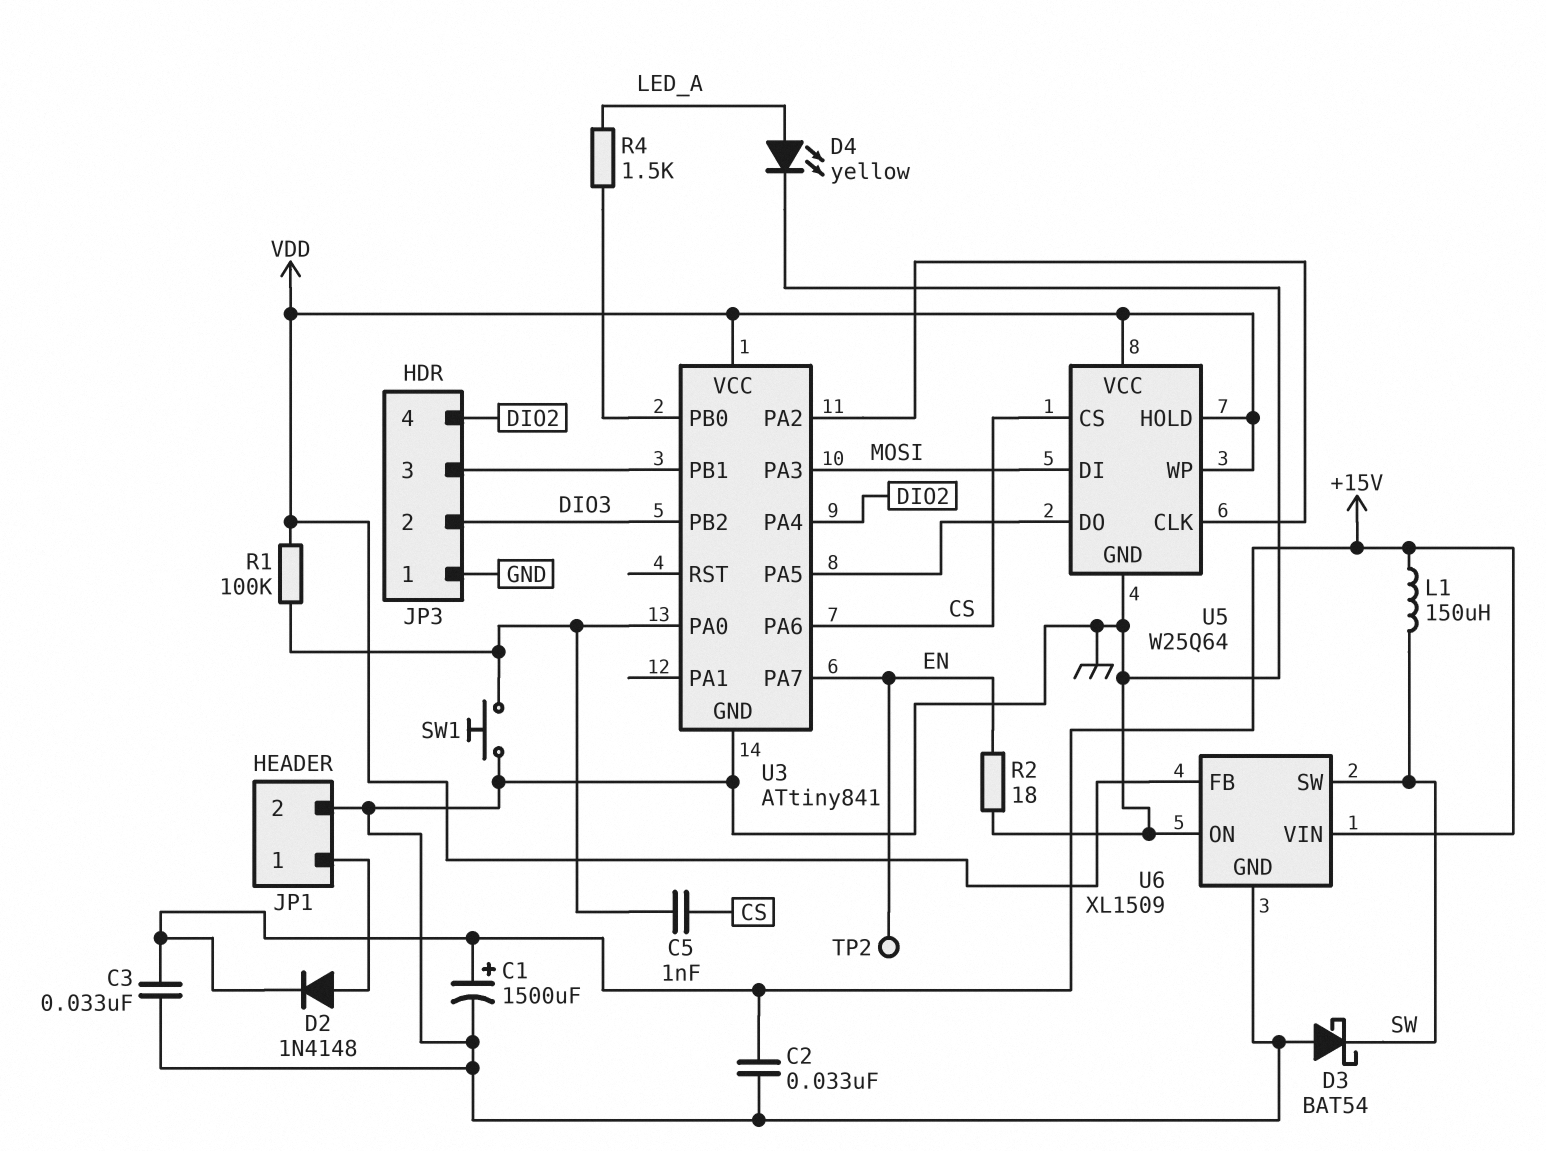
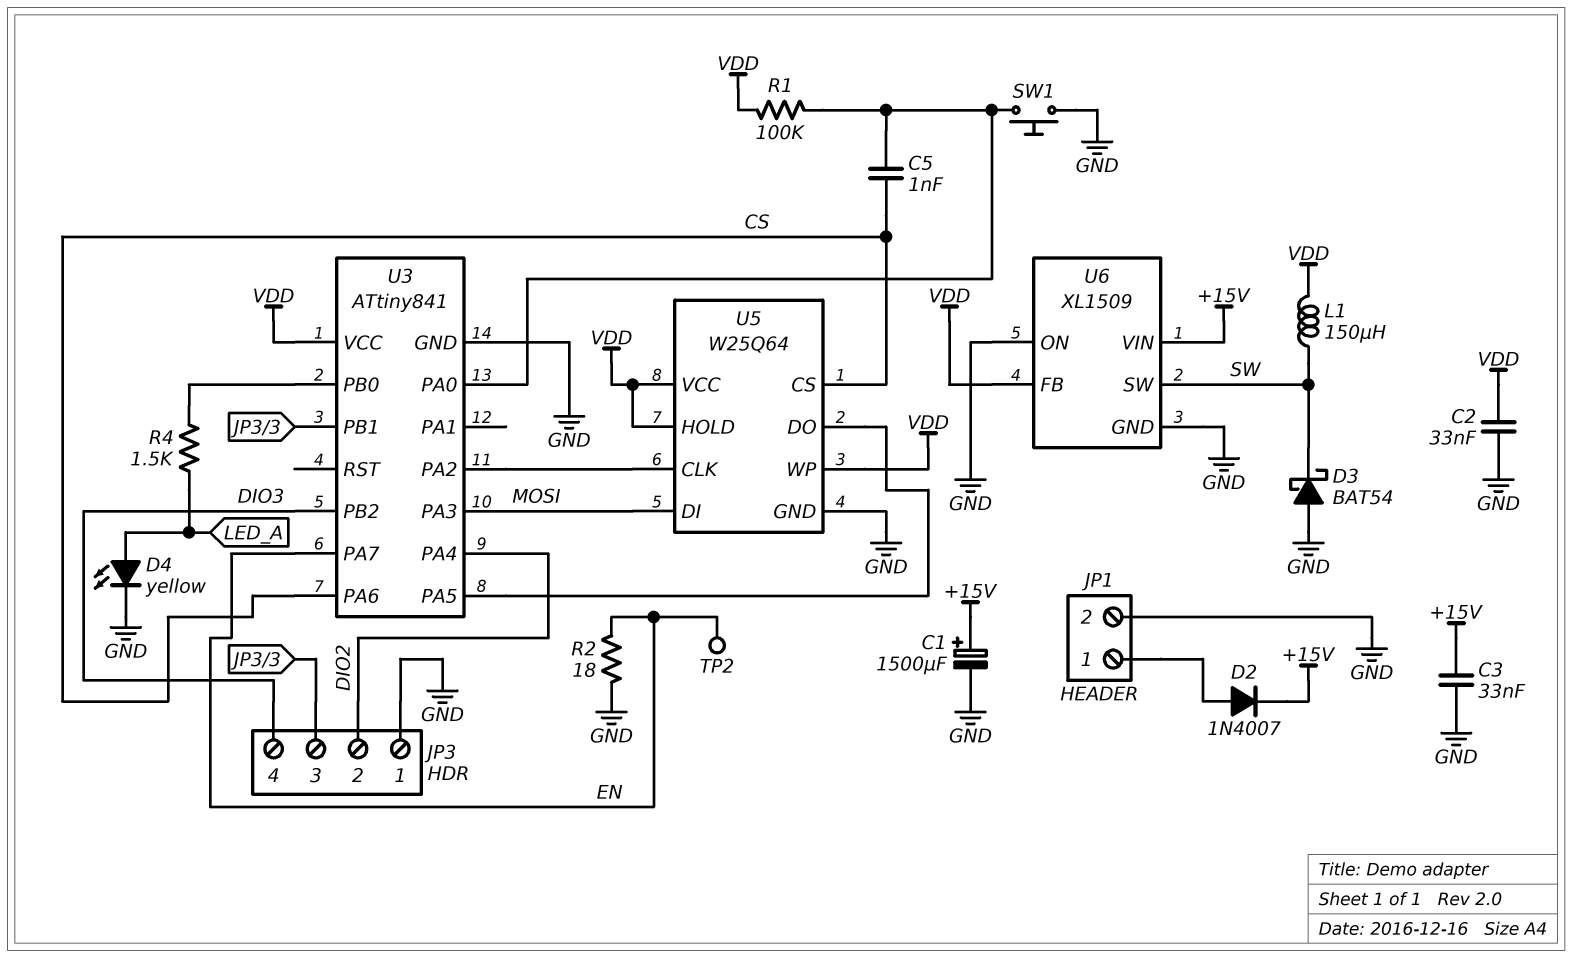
C2: 33nF (+15V, GND) -> 33nF (GND, VDD)
D2: diode 1N4148 (A JP1/1, K +15V) -> diode 1N4007 (A JP1/1, K +15V)
JP3 pin 2: DIO3 -> DIO2
JP3 pin 4: DIO2 -> DIO3
L1: 150uH (+15V, SW) -> 150uH (SW, VDD)

